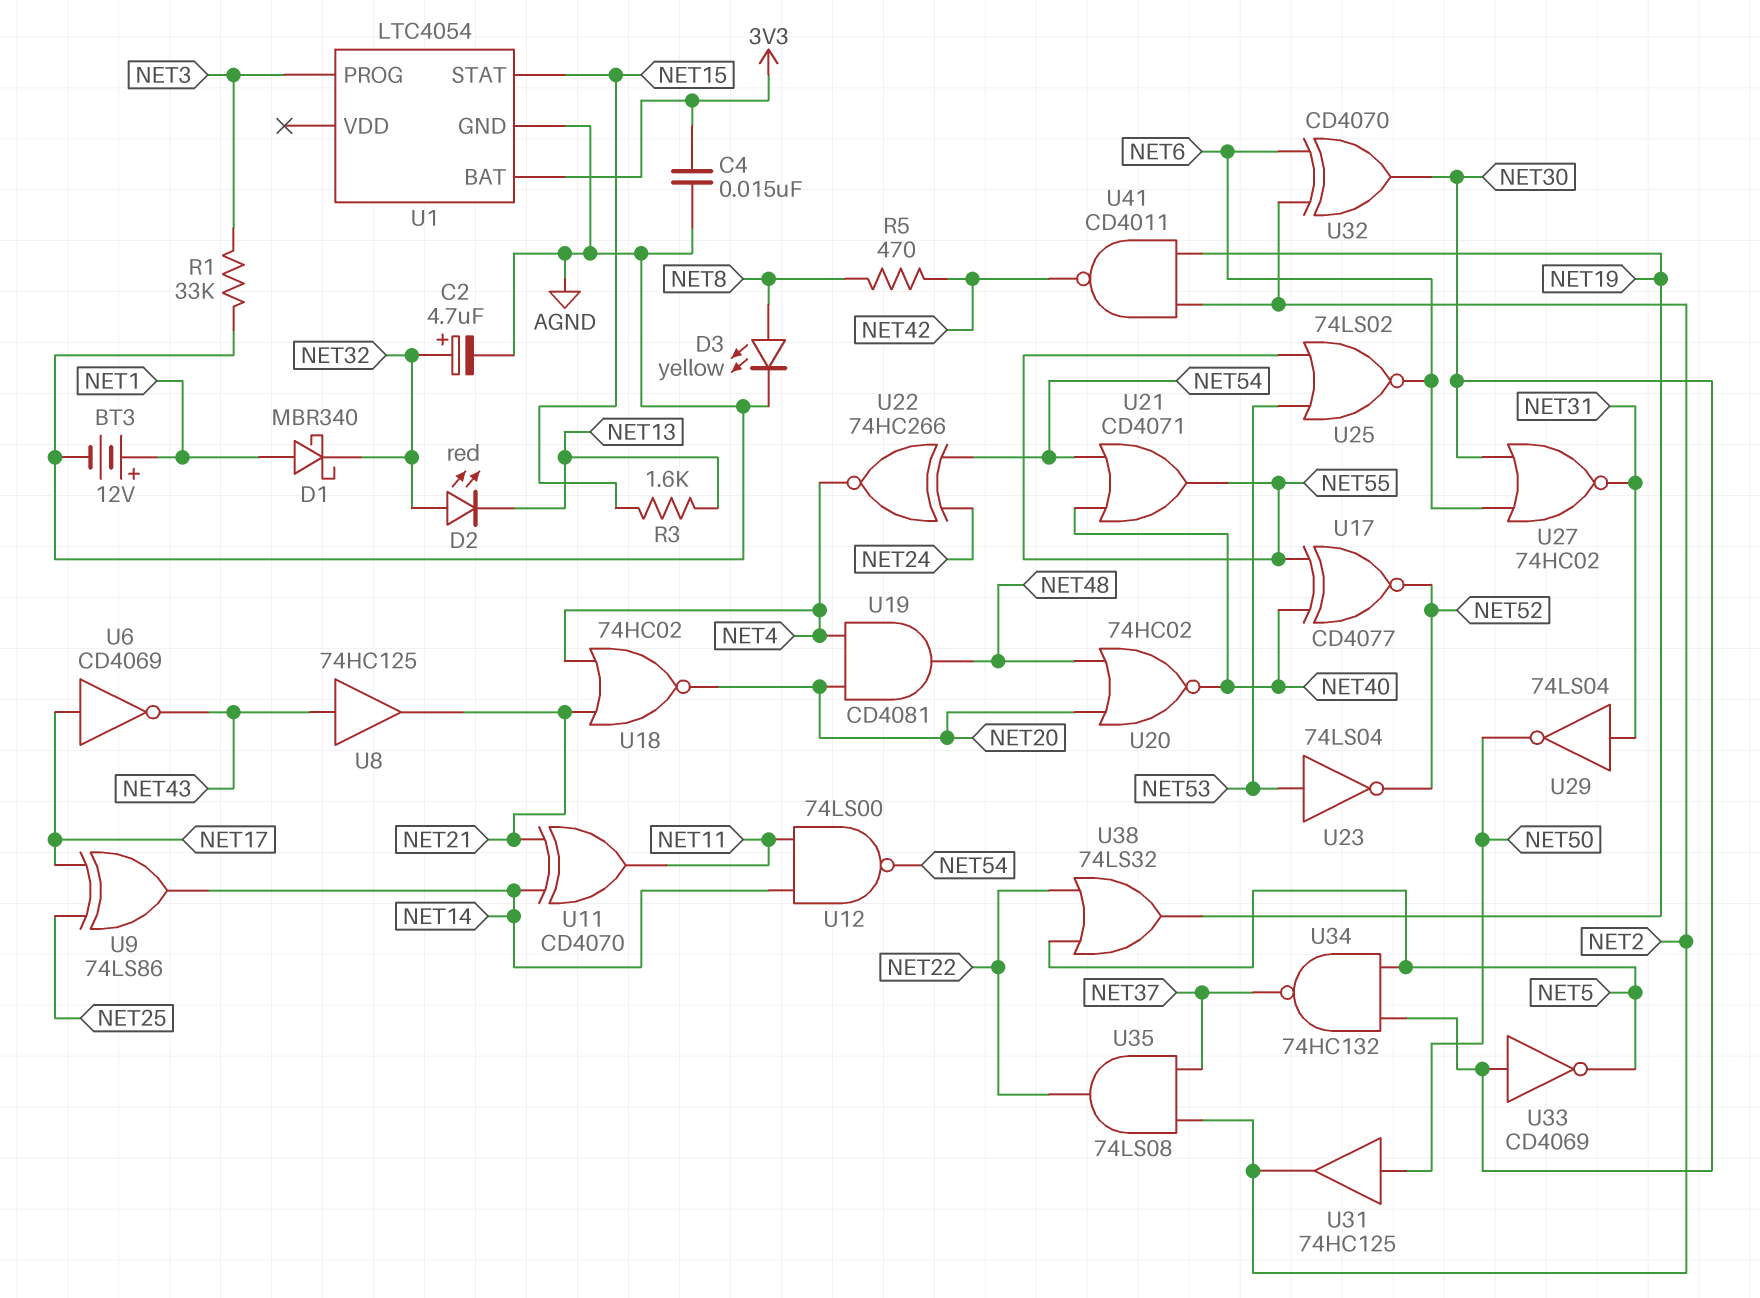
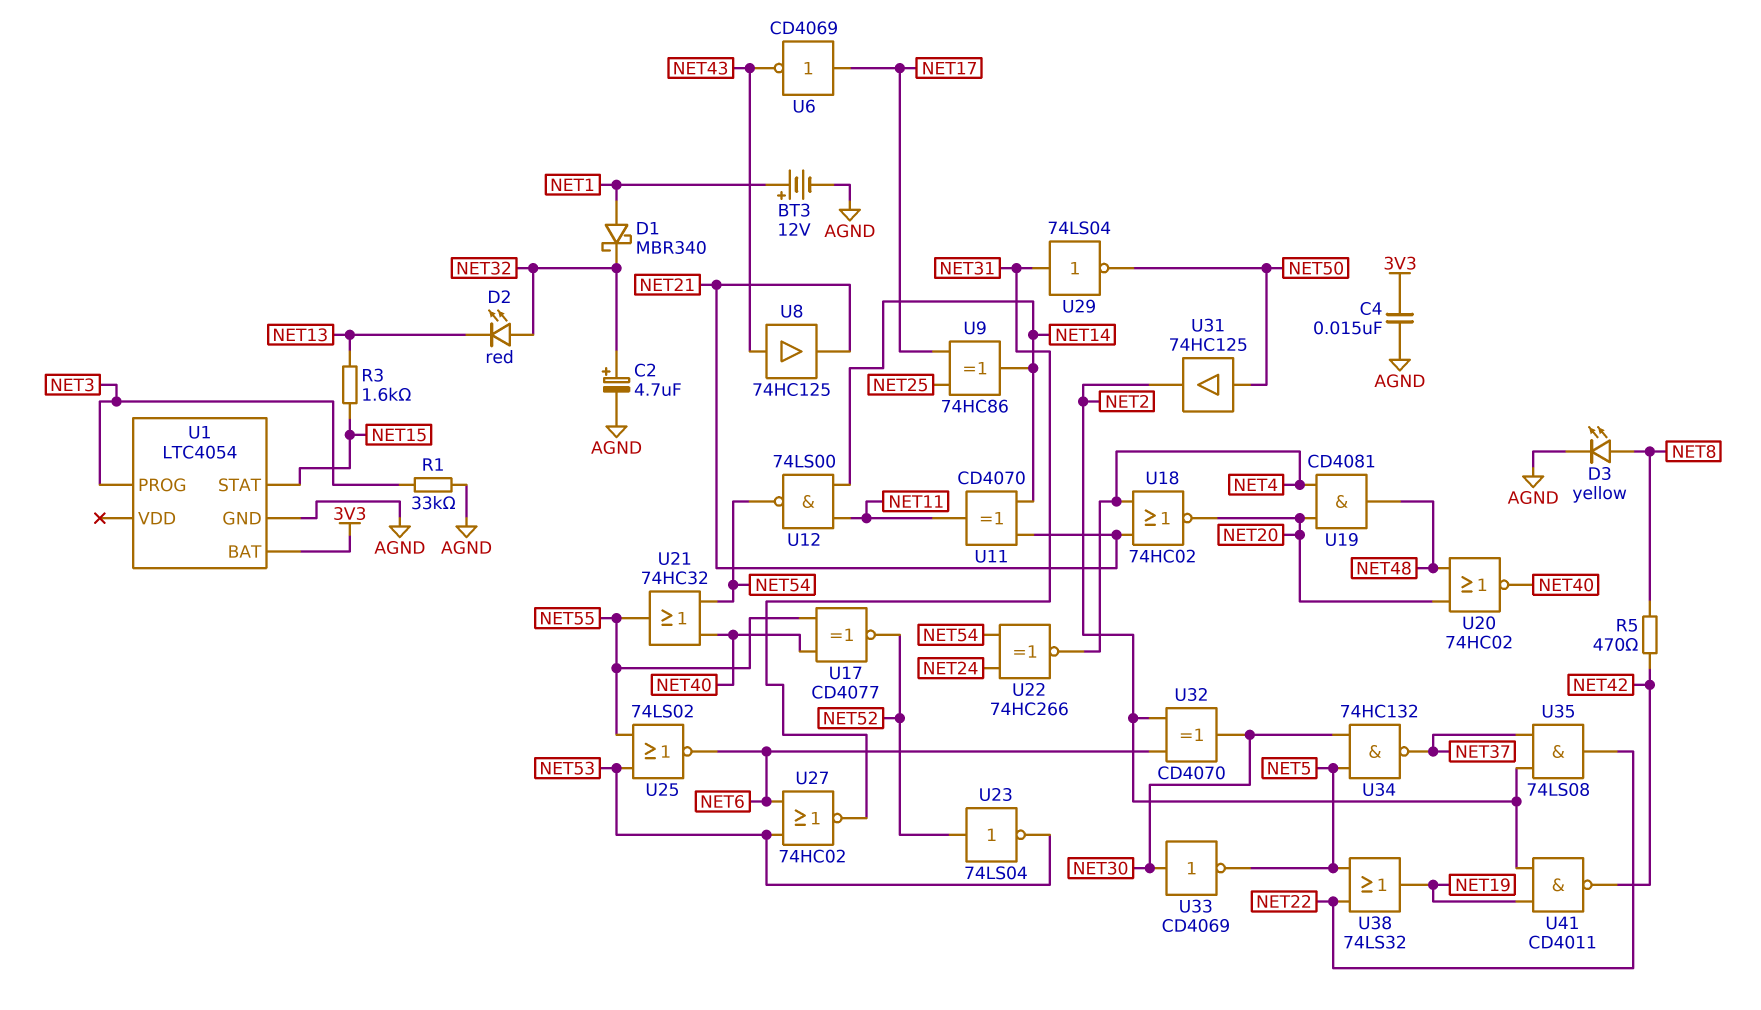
U9: XOR 74LS86 (in NET17, in NET25, out NET14) -> XOR 74HC86 (in NET17, in NET25, out NET14)
U21: OR CD4071 (in NET40, in NET54, out NET55) -> OR 74HC32 (in NET40, in NET54, out NET55)
U23: NOT 74LS04 (in NET53, out NET52) -> NOT 74LS04 (in NET52, out NET53)
U27: NOR 74HC02 (in NET6, in NET30, out NET31) -> NOR 74HC02 (in NET6, in NET53, out NET31)

